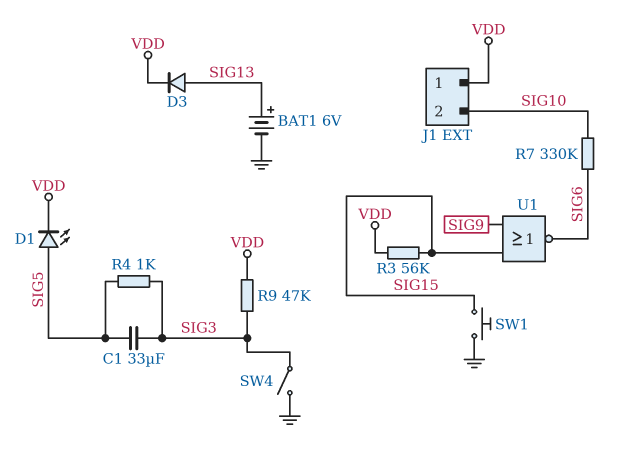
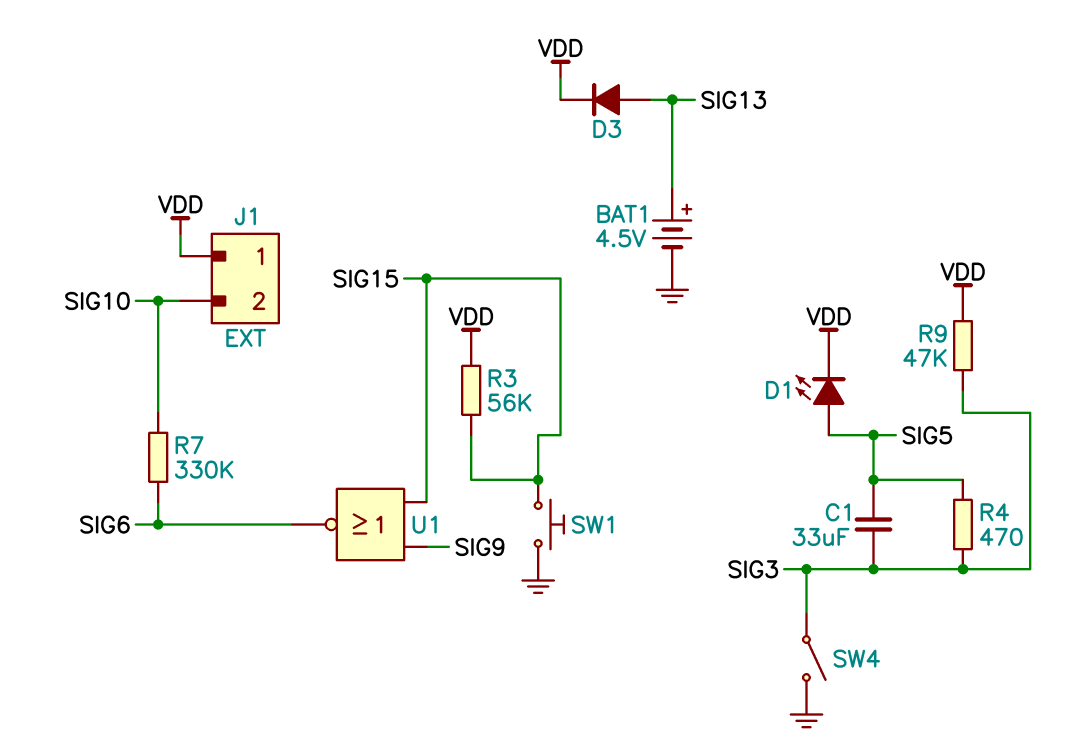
BAT1: 6V (plus SIG13, minus GND) -> 4.5V (plus SIG13, minus GND)
R4: 1k (SIG3, SIG5) -> 470 (SIG3, SIG5)

